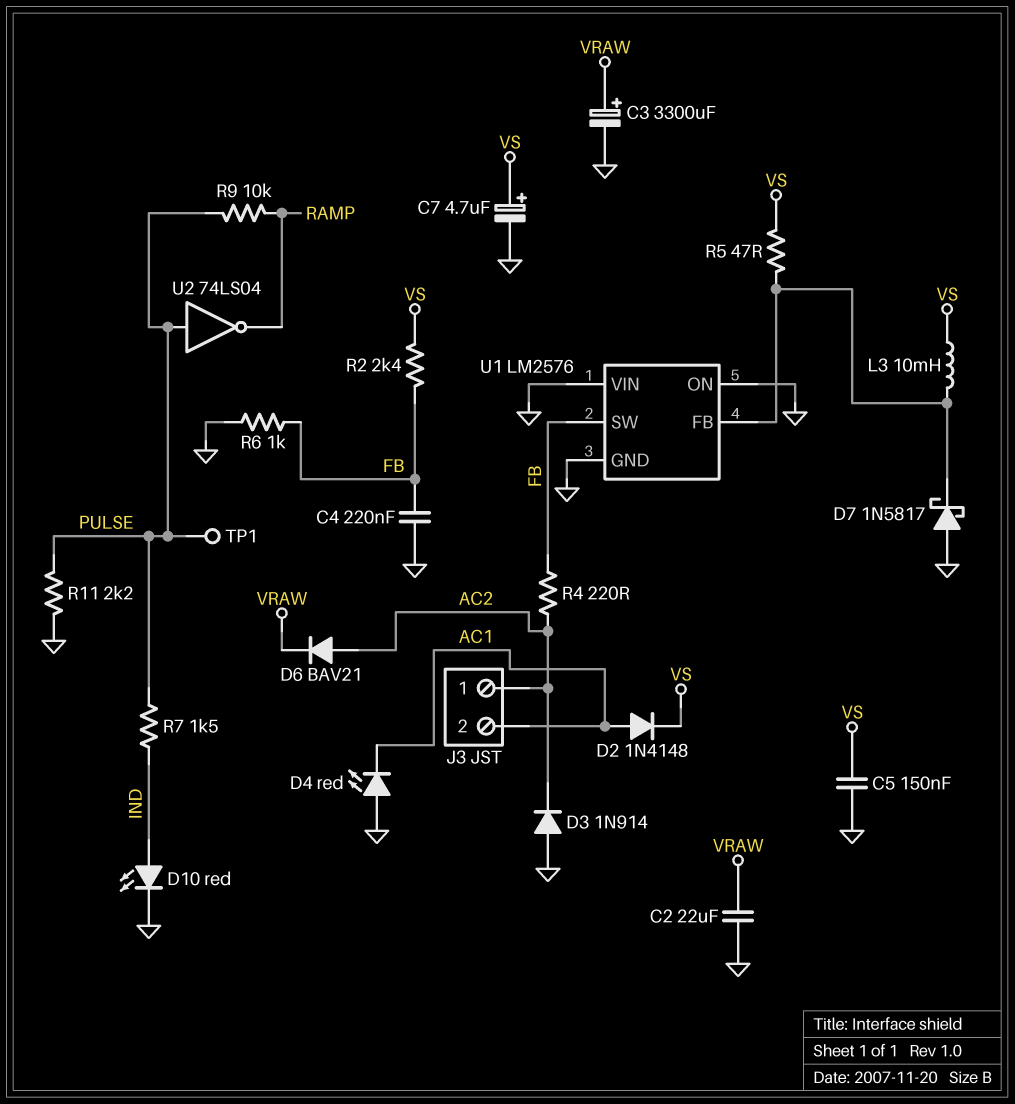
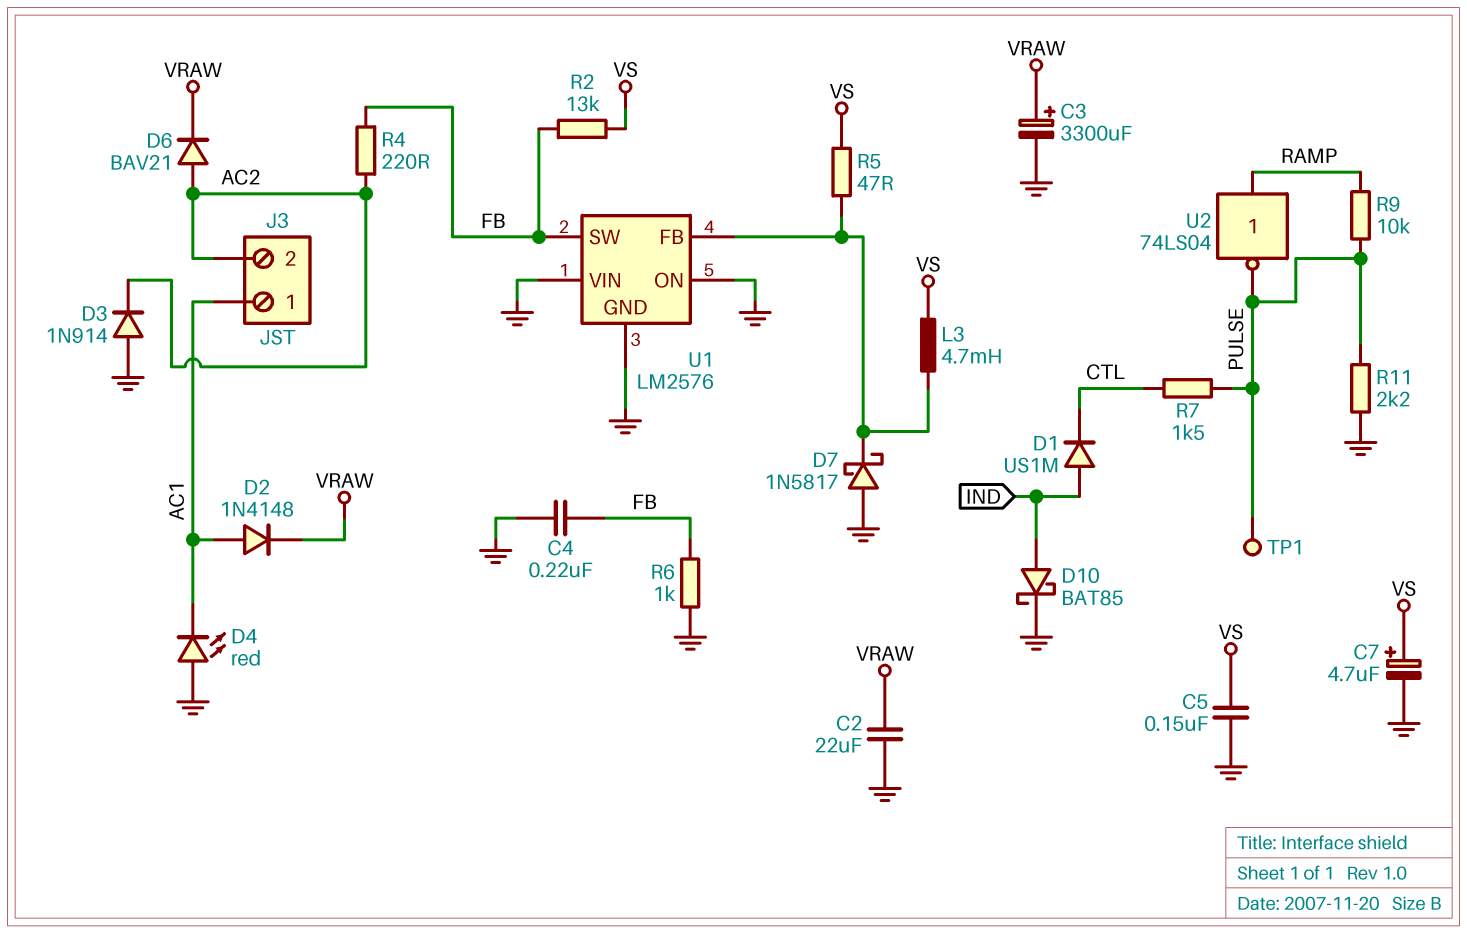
D1: none -> diode US1M (A IND, K CTL)
D2: diode 1N4148 (A AC1, K VS) -> diode 1N4148 (A AC1, K VRAW)
D10: LED red (A IND, K GND) -> schottky BAT85 (A IND, K GND)
J3 pin 1: AC2 -> AC1
J3 pin 2: AC1 -> AC2
L3: 10mH (U1/FB, VS) -> 4.7mH (U1/FB, VS)
R2: 2.4k (FB, VS) -> 13k (FB, VS)
R7: 1.5k (IND, PULSE) -> 1.5k (CTL, PULSE)
U2: NOT 74LS04 (in PULSE, out RAMP) -> NOT 74LS04 (in RAMP, out PULSE)

